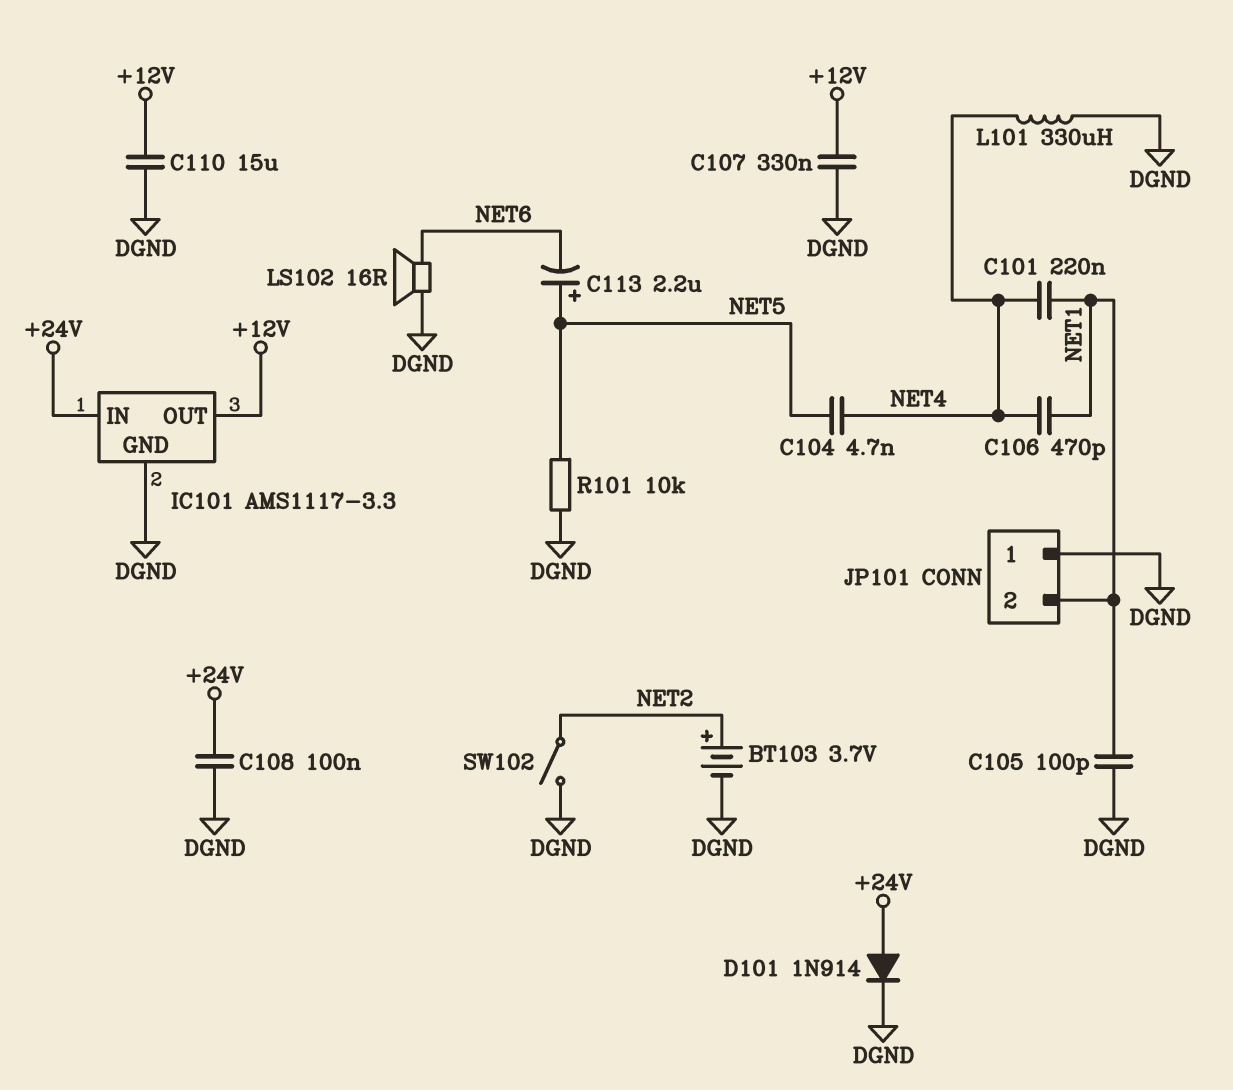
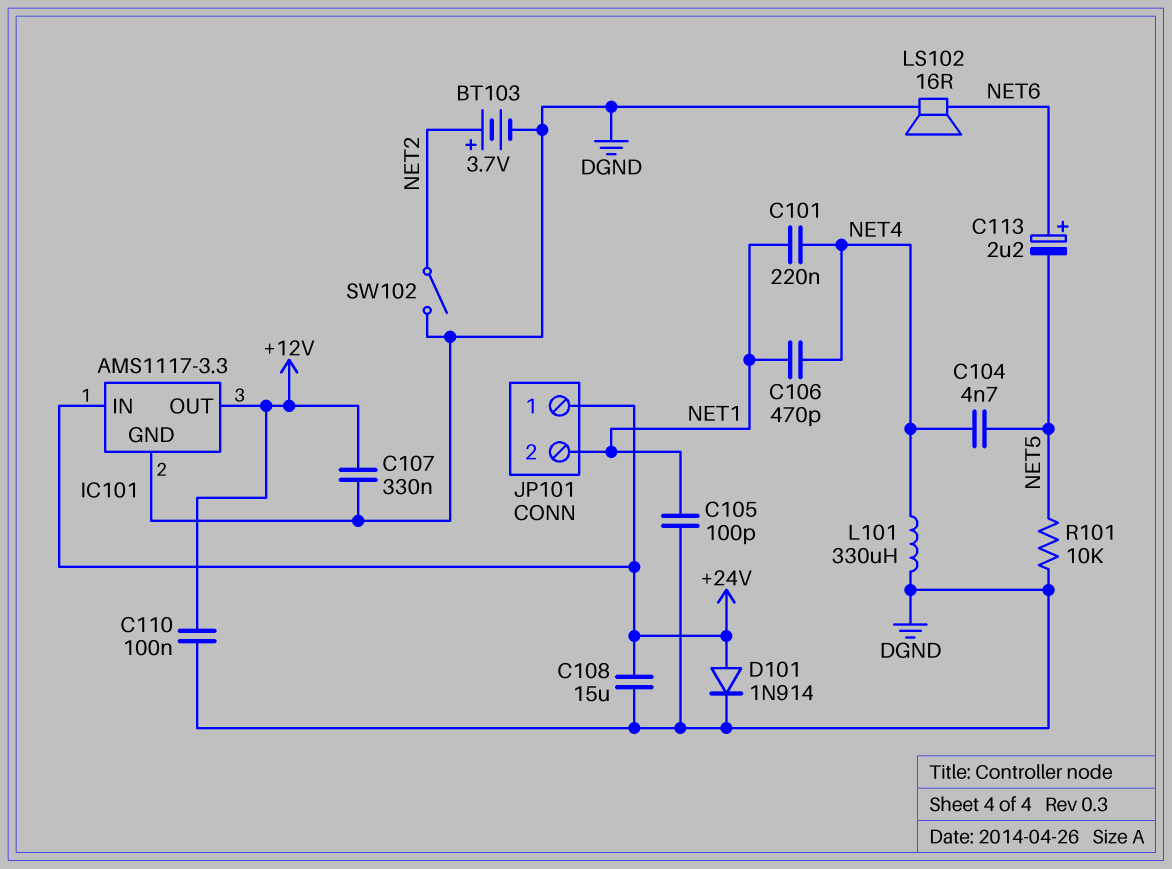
C108: 100nF (+24V, DGND) -> 15uF (+24V, DGND)
C110: 15uF (+12V, DGND) -> 100nF (+12V, DGND)
C113: 2.2uF (plus NET5, minus NET6) -> 2.2uF (plus NET6, minus NET5)
JP101 pin 1: DGND -> +24V

